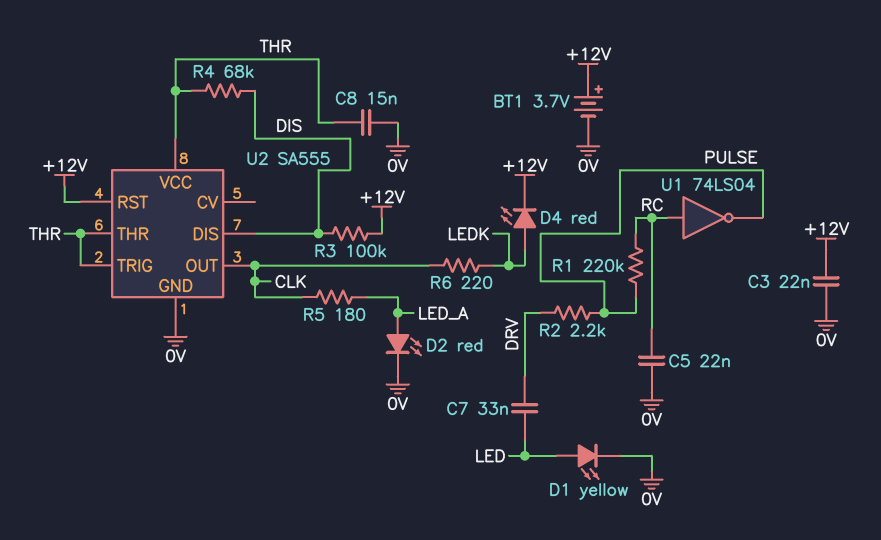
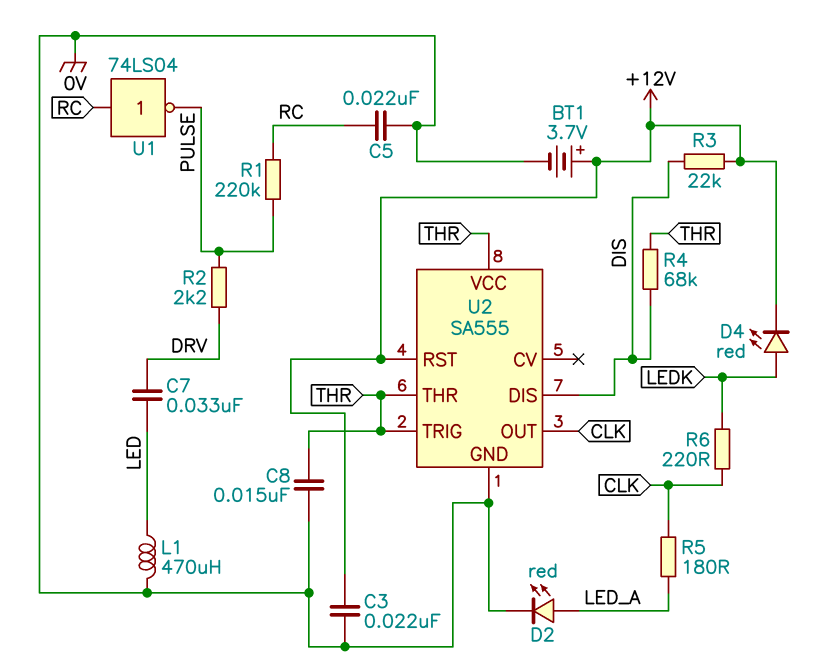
D1: LED yellow (A LED, K 0V) -> none
L1: none -> 470uH (0V, LED)
R3: 100k (+12V, DIS) -> 22k (+12V, DIS)

